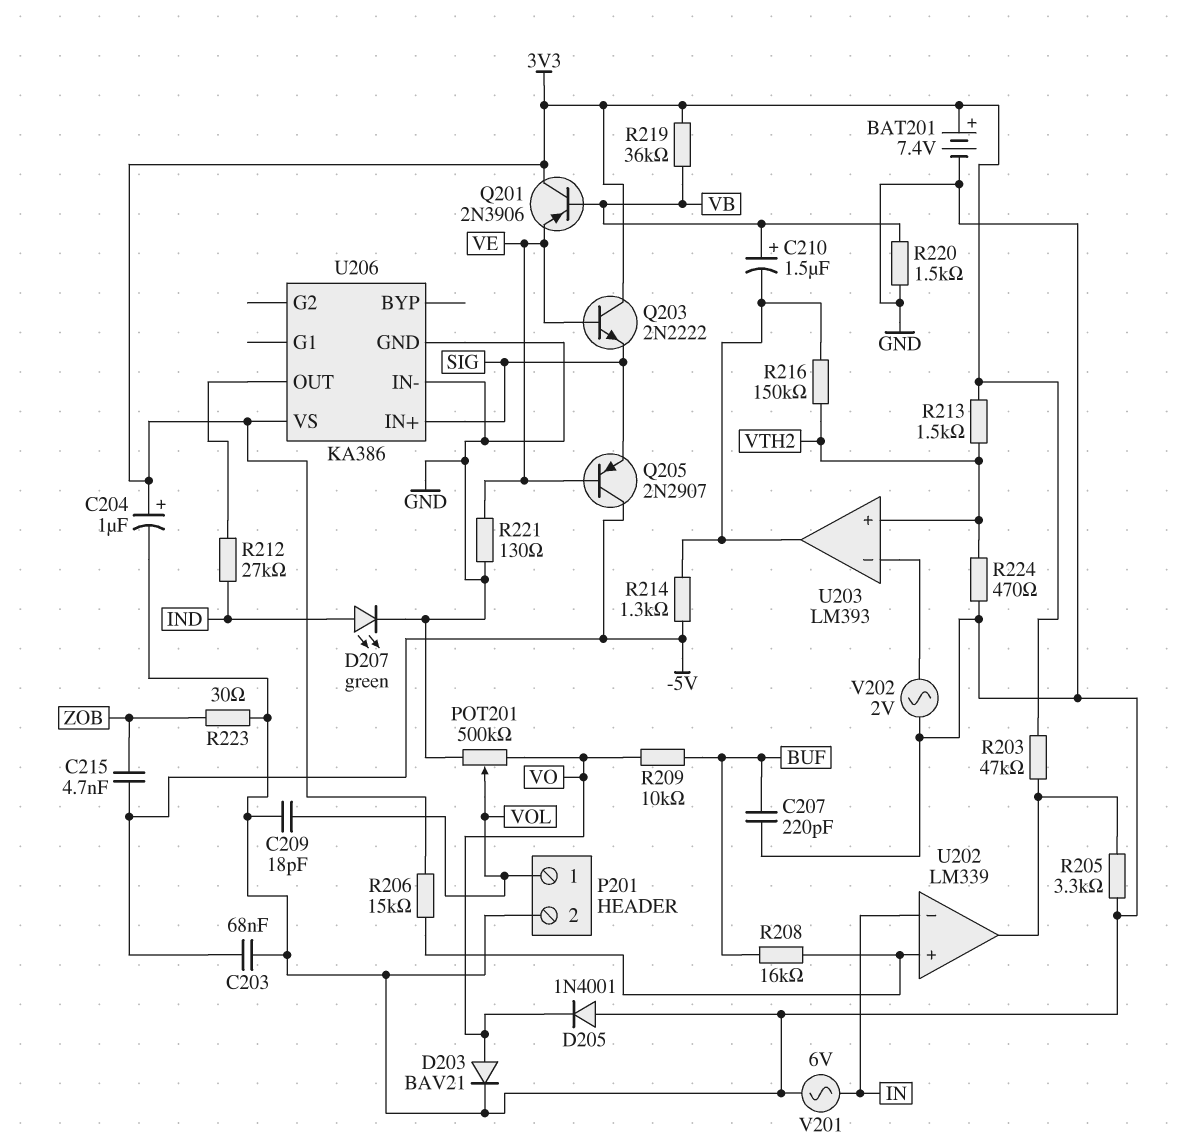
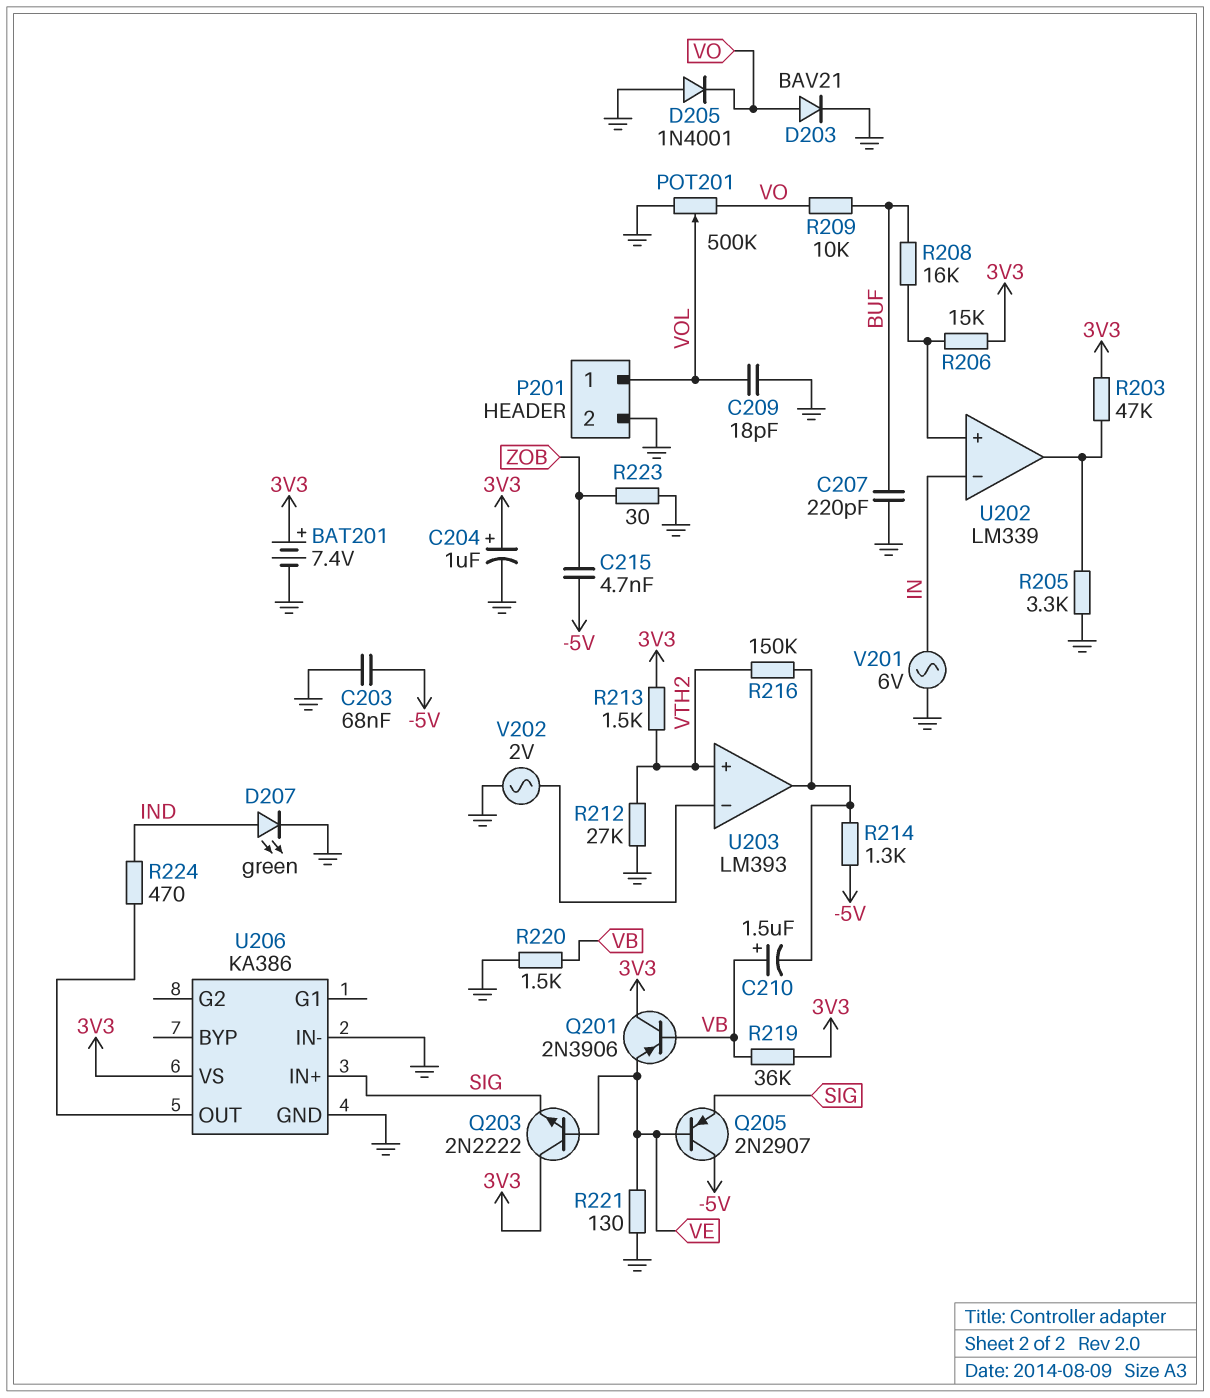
R212: 27k (IND, U206/OUT) -> 27k (GND, VTH2)
R224: 470 (GND, VTH2) -> 470 (IND, U206/OUT)

